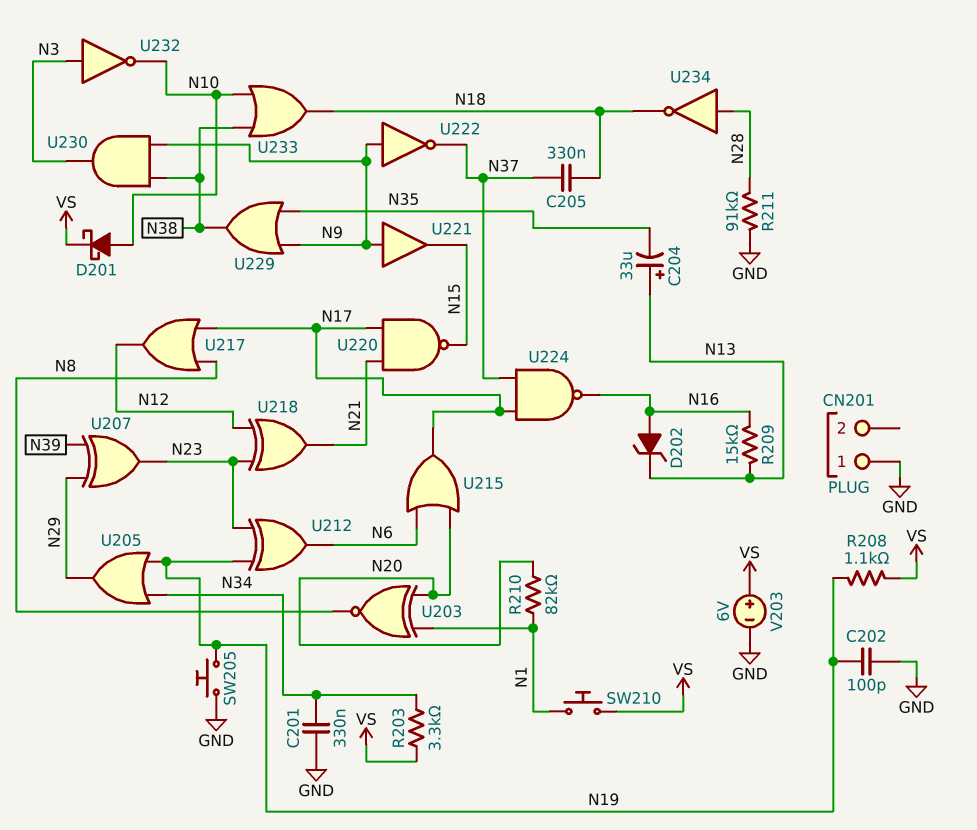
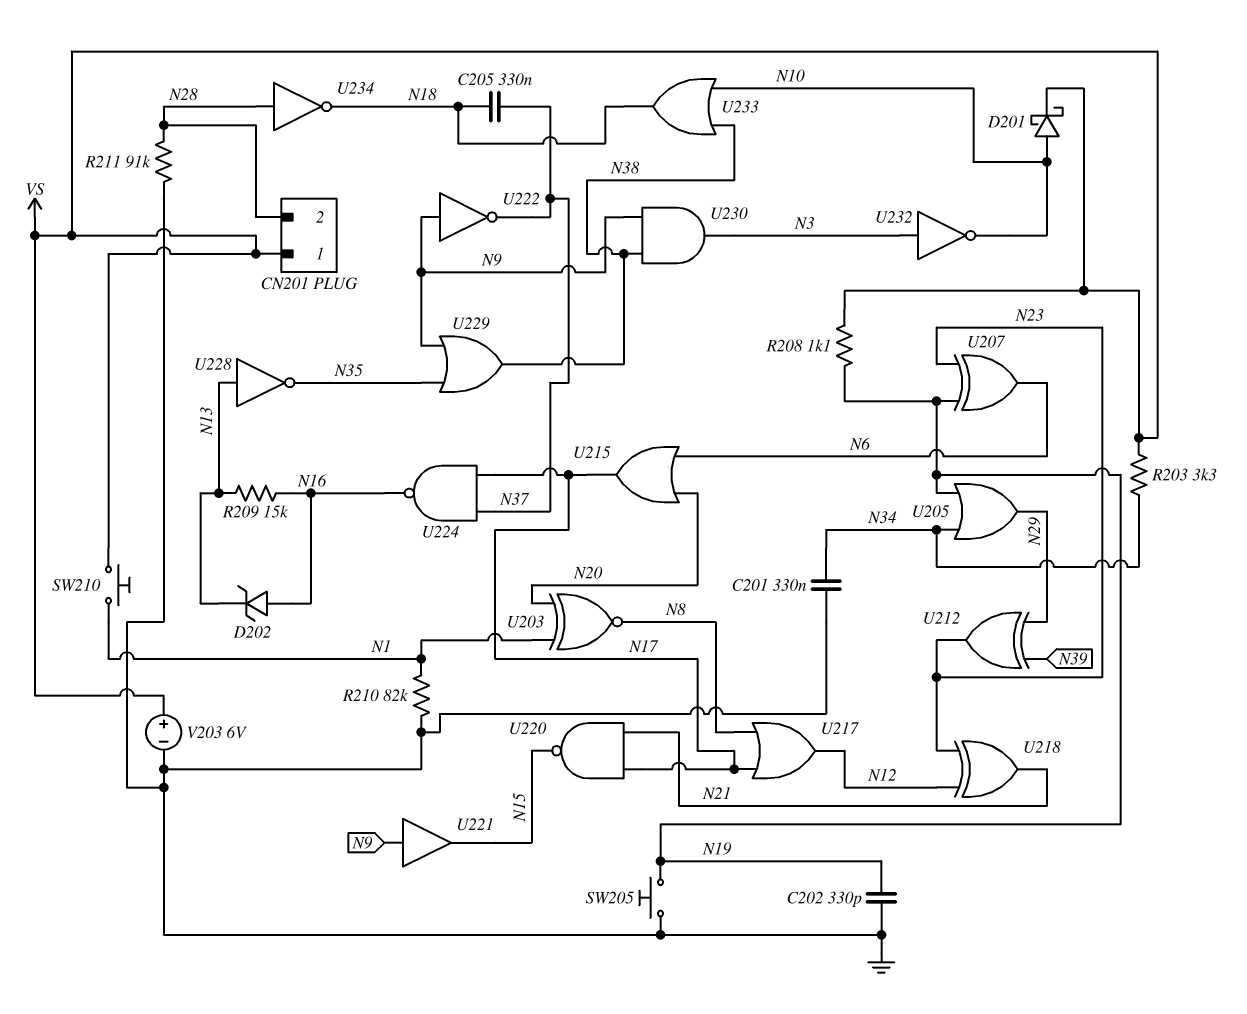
C202: 100pF (GND, N19) -> 330pF (GND, N19)
C204: 33uF (plus N13, minus N35) -> none
CN201 pin 1: GND -> VS
CN201 pin 2: none -> N28
R210: 82k (N1, N20) -> 82k (GND, N1)
U207: XOR (in N29, in N39, out N23) -> XOR (in N19, in N23, out N6)
U212: XOR (in N19, in N23, out N6) -> XOR (in N29, in N39, out N23)
U228: none -> NOT (in N13, out N35)

